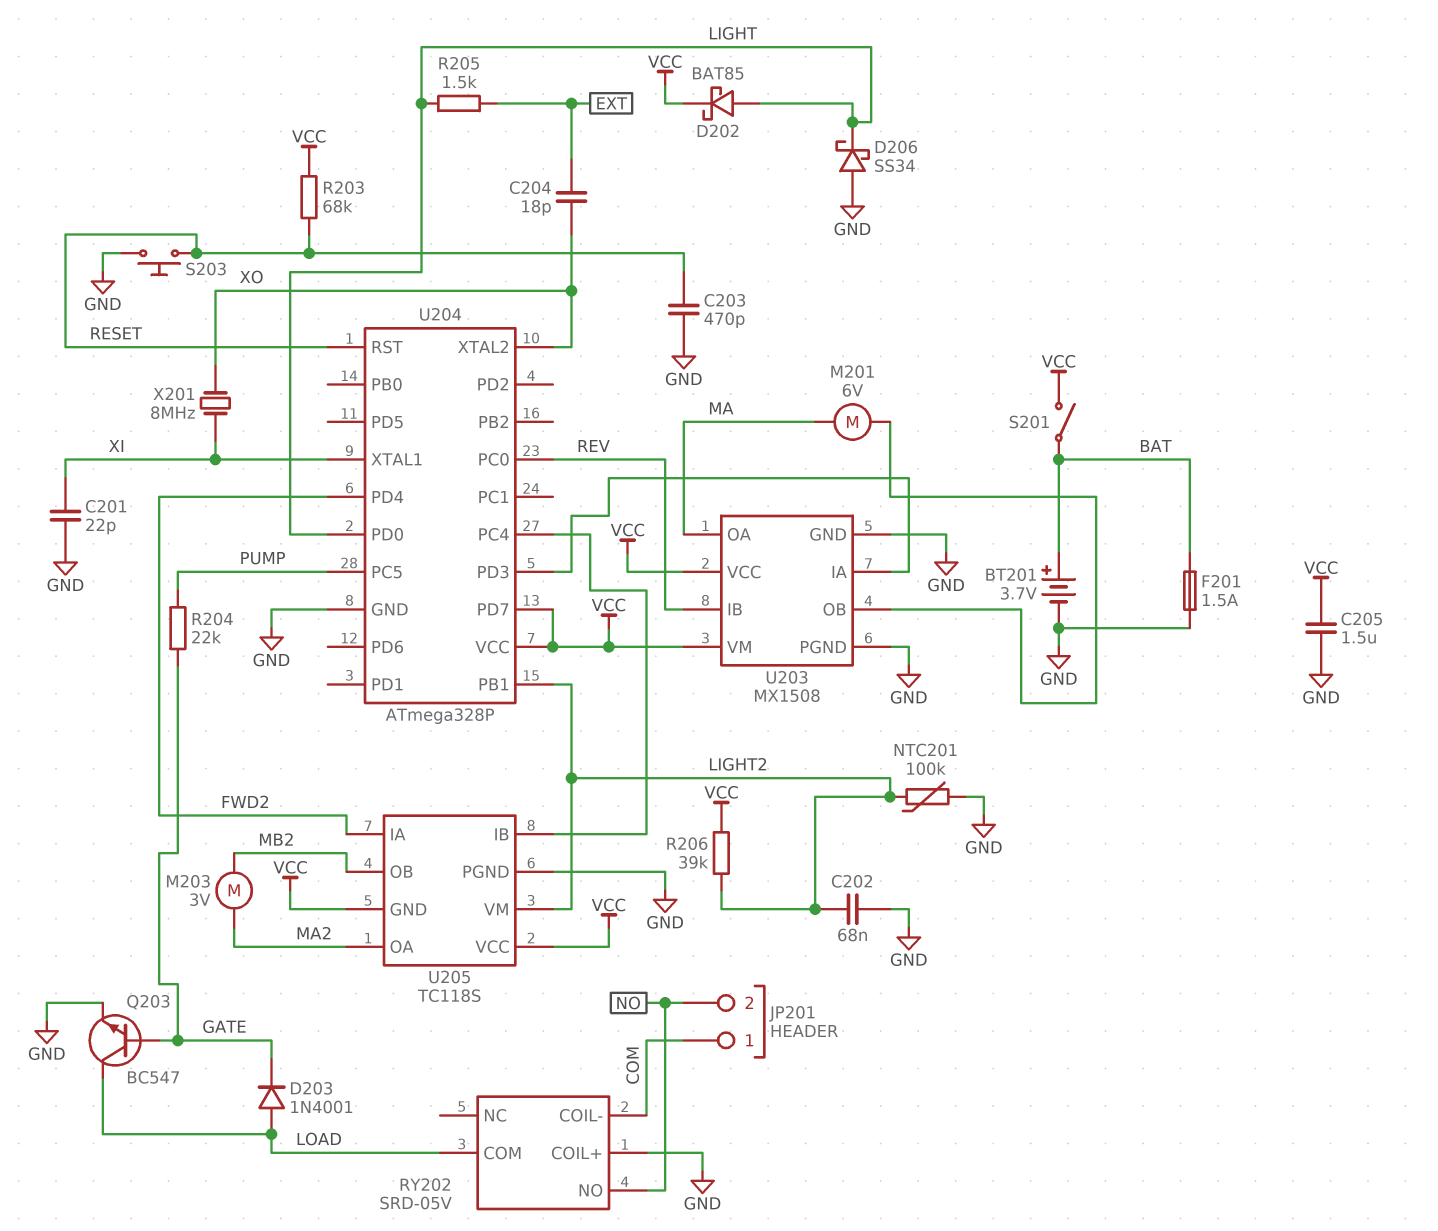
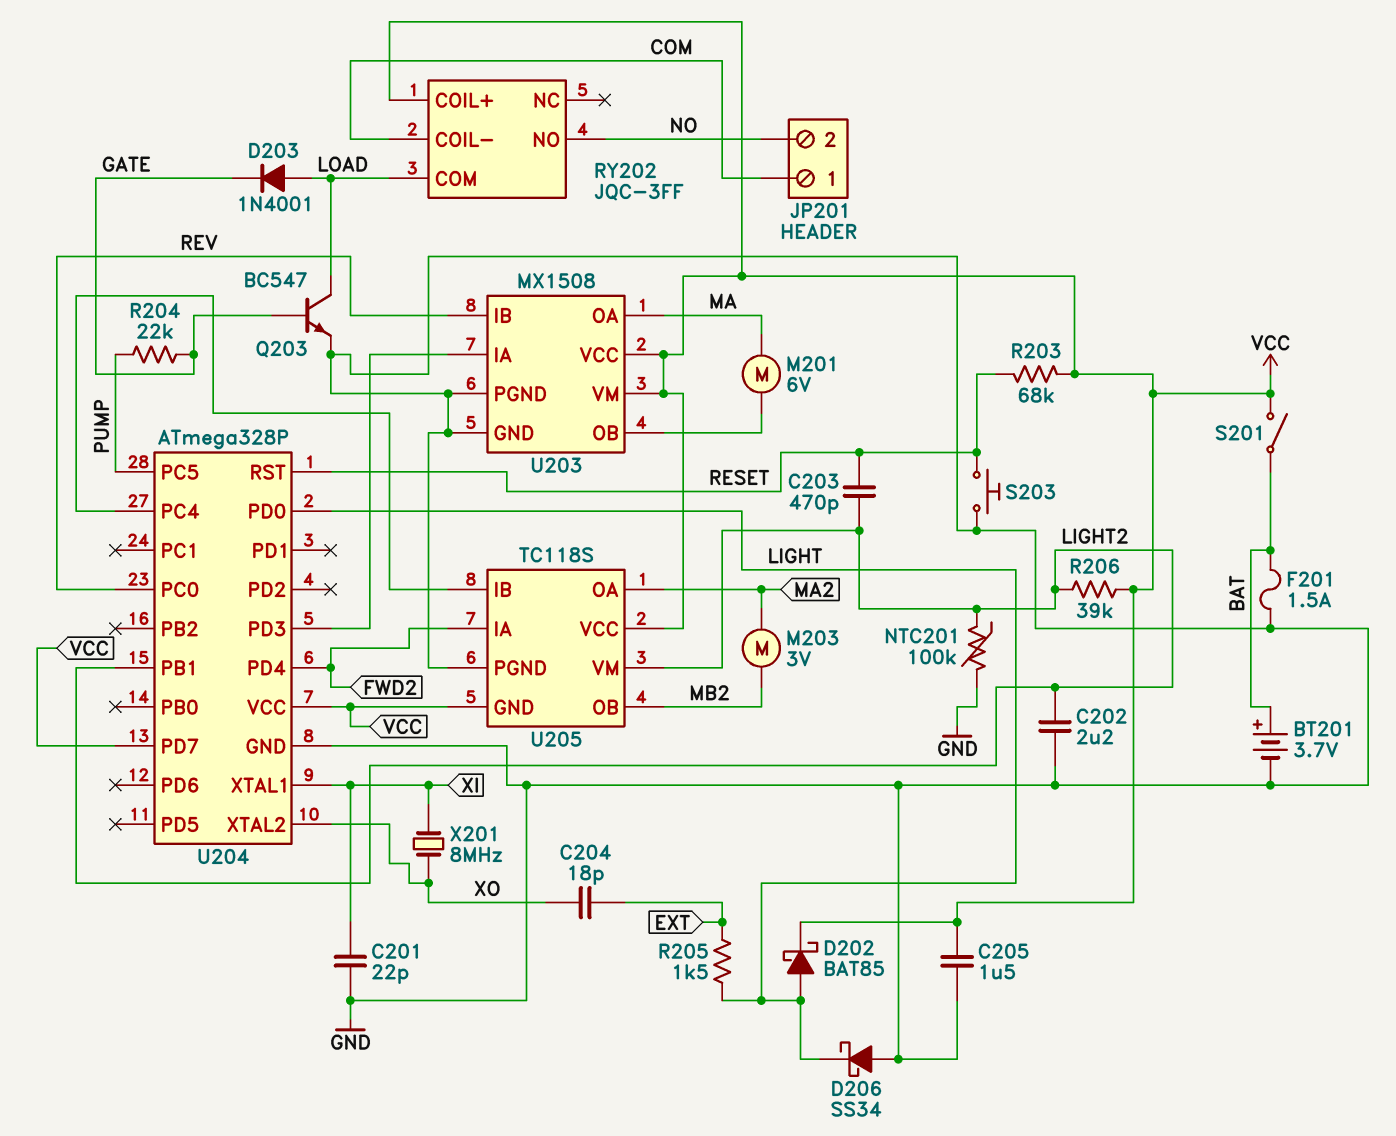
C202: 68nF (GND, LIGHT2) -> 2.2uF (GND, LIGHT2)
C203: 470pF (GND, RESET) -> 470pF (LIGHT2, RESET)
RY202: SRD-05V -> JQC-3FF
RY202 pin COIL+: GND -> VCC

